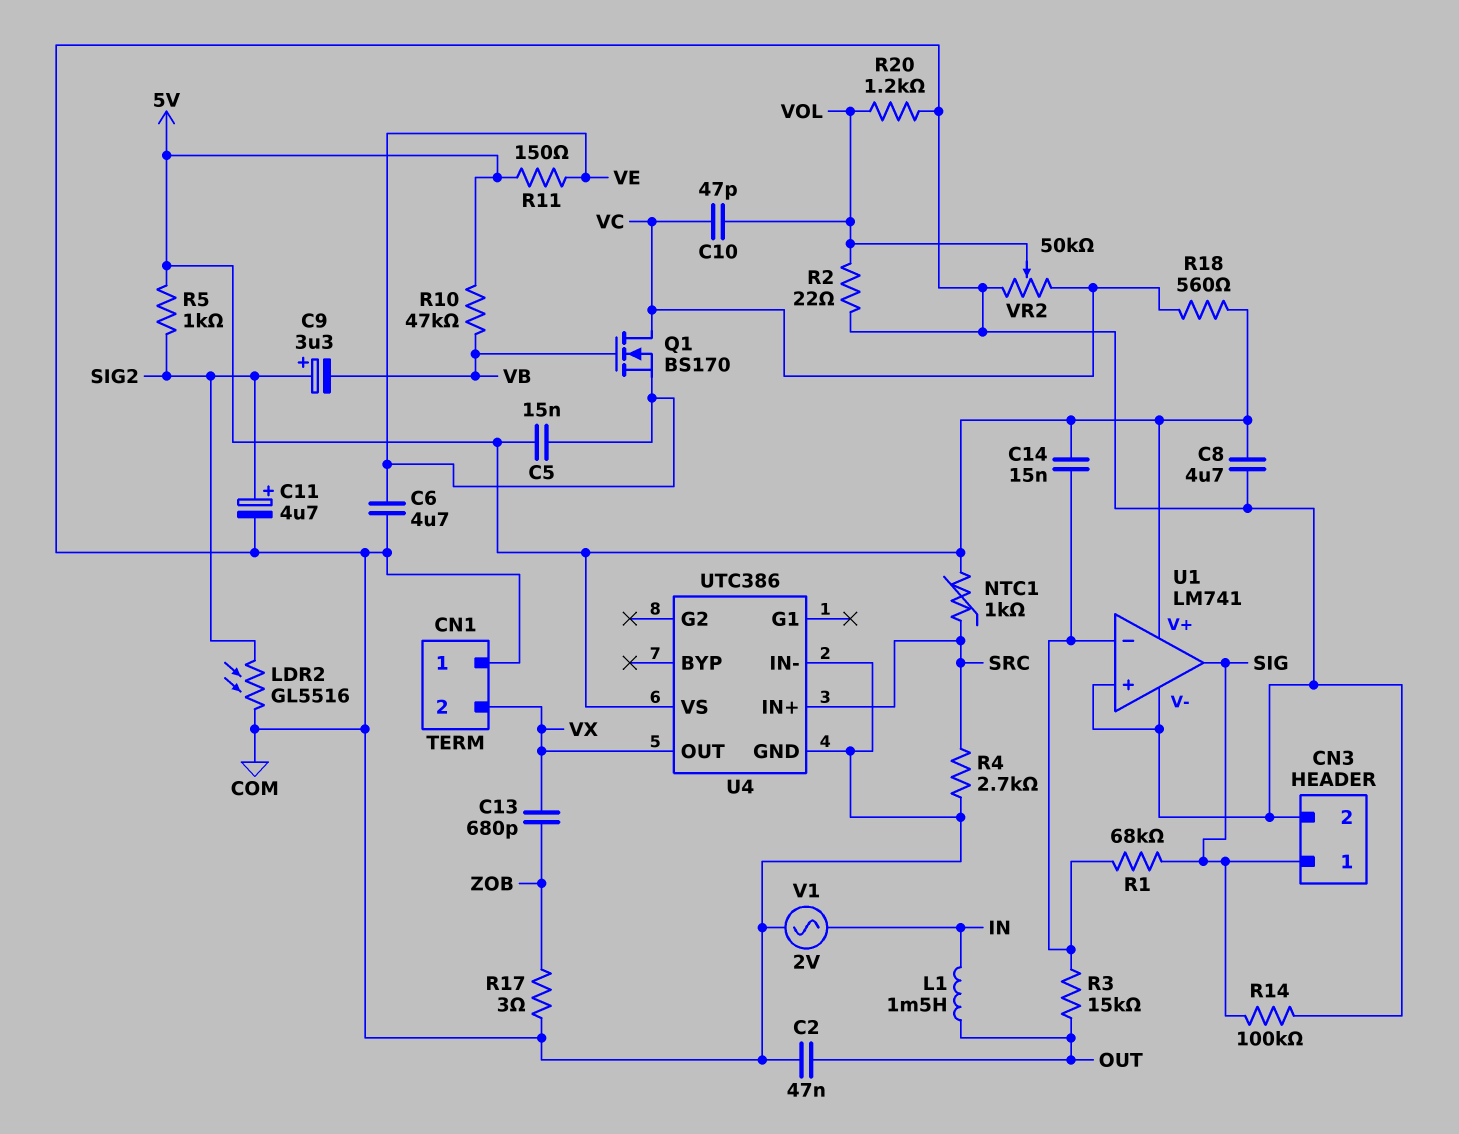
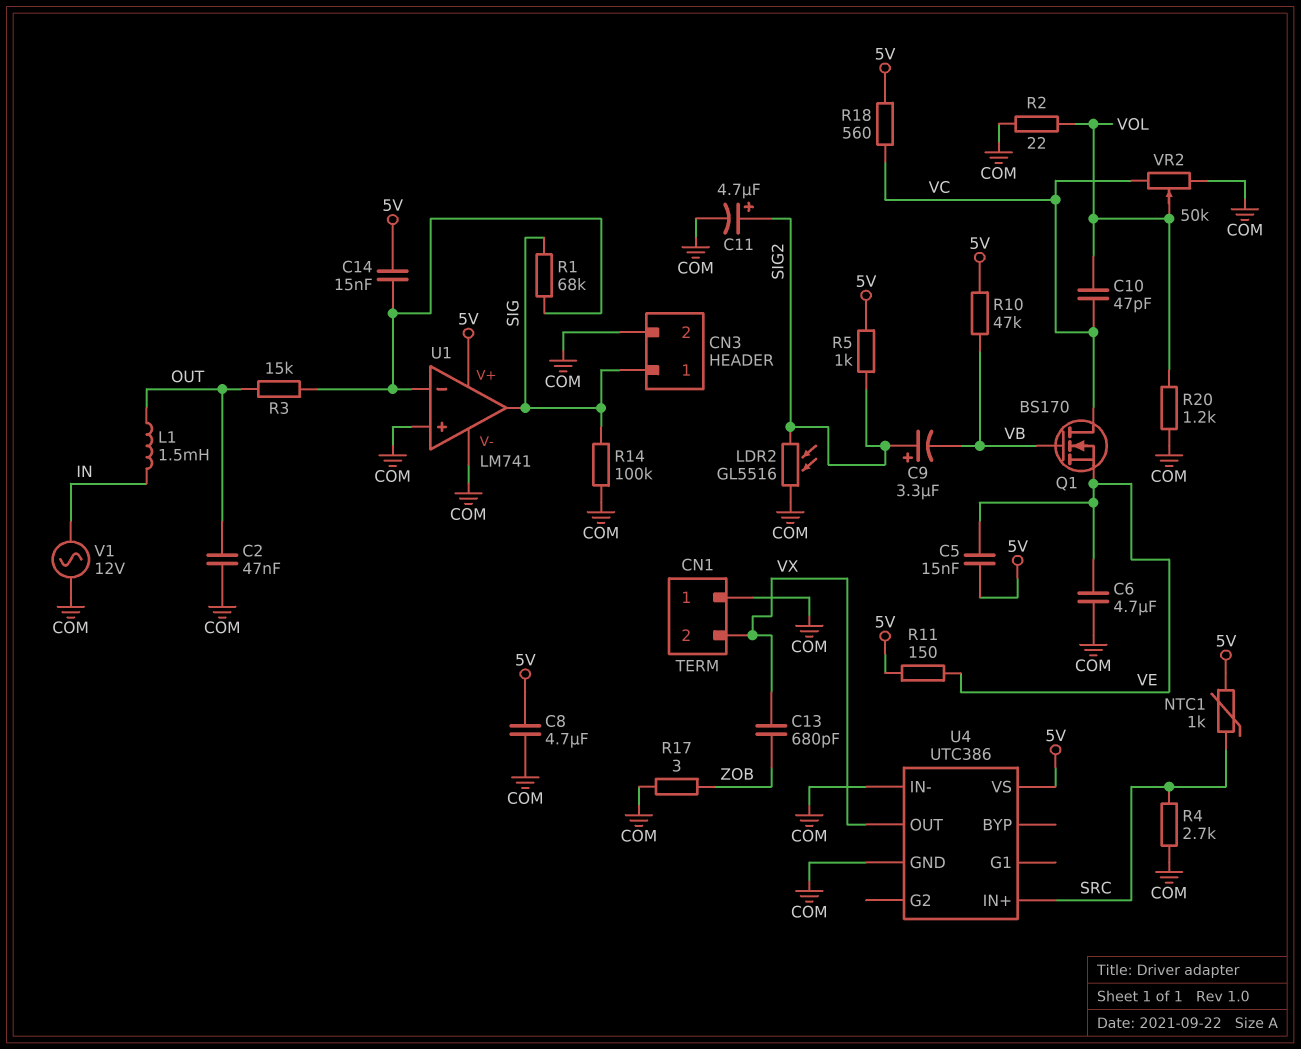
V1: AC 2V (COM, IN) -> AC 12V (COM, IN)

